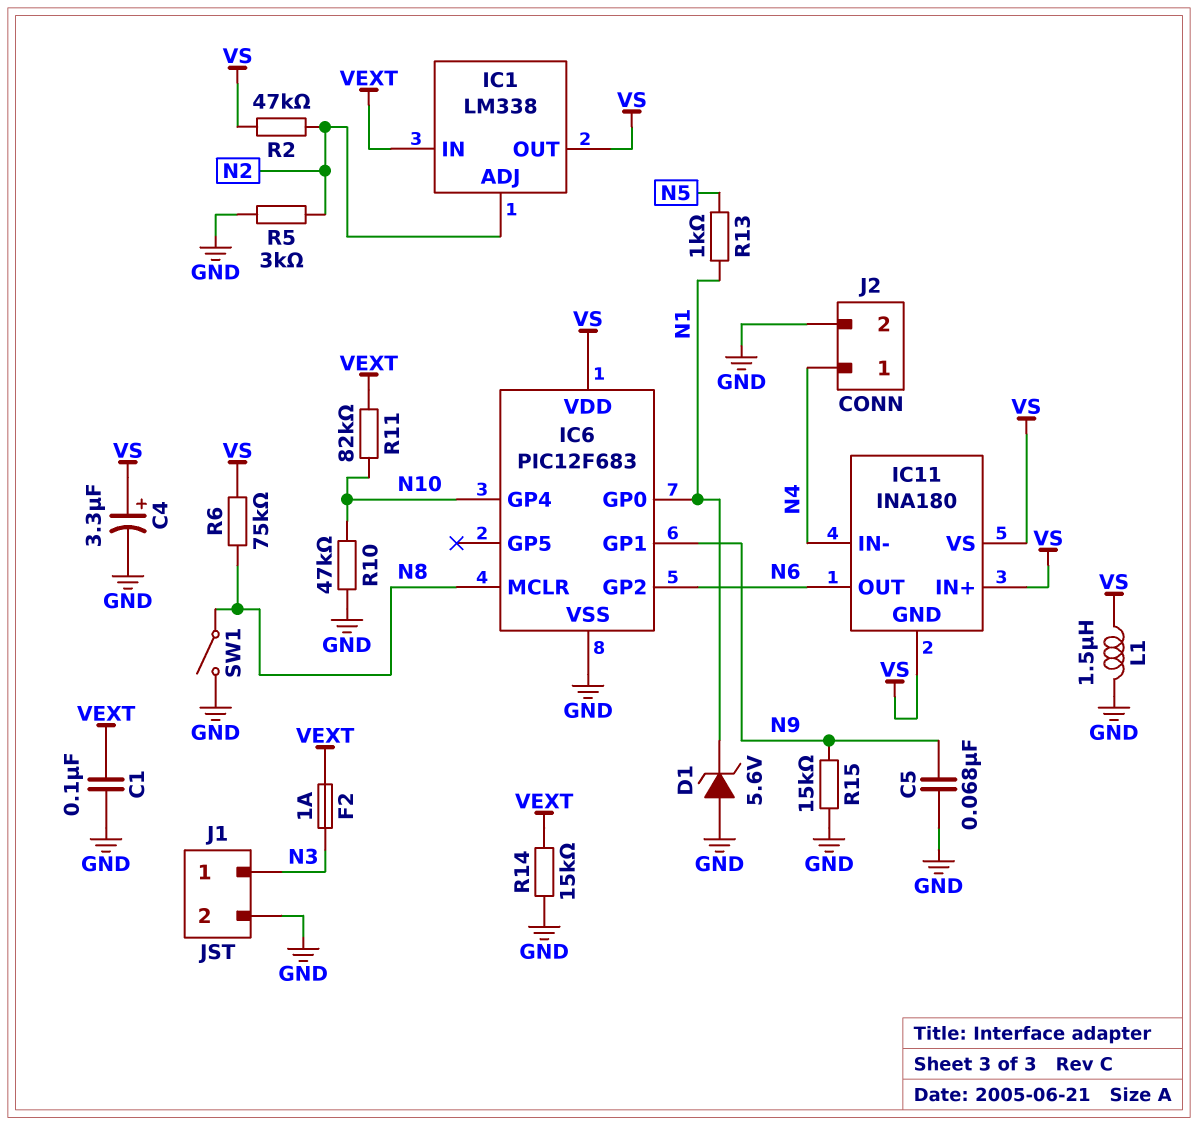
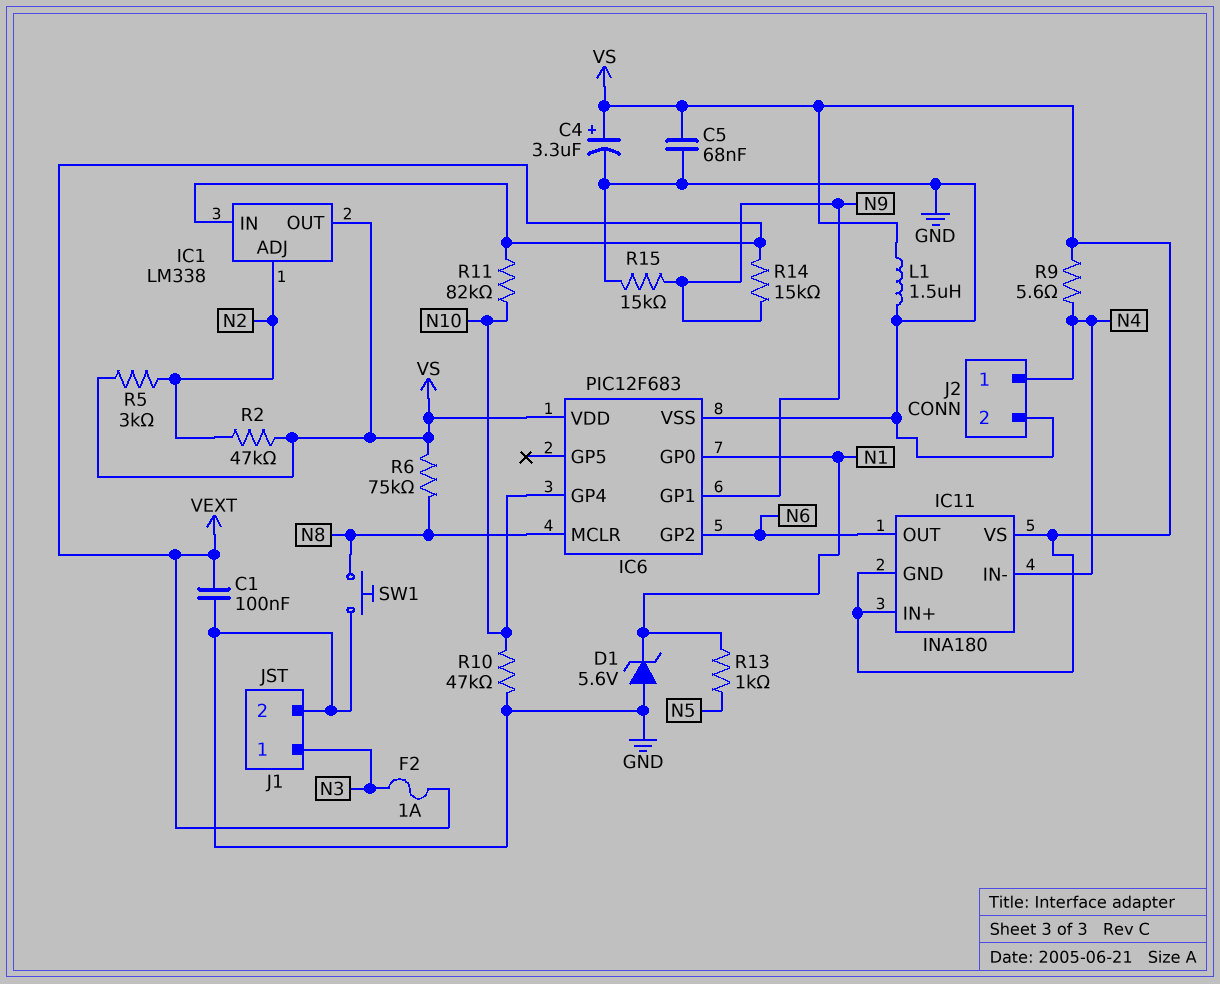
C5: 68nF (GND, N9) -> 68nF (GND, VS)
R5: 3k (GND, N2) -> 3k (N2, VS)
R9: none -> 5.6 (N4, VS)
R14: 15k (GND, VEXT) -> 15k (N9, VEXT)
SW1: switch (GND, N8) -> button (GND, N8)

